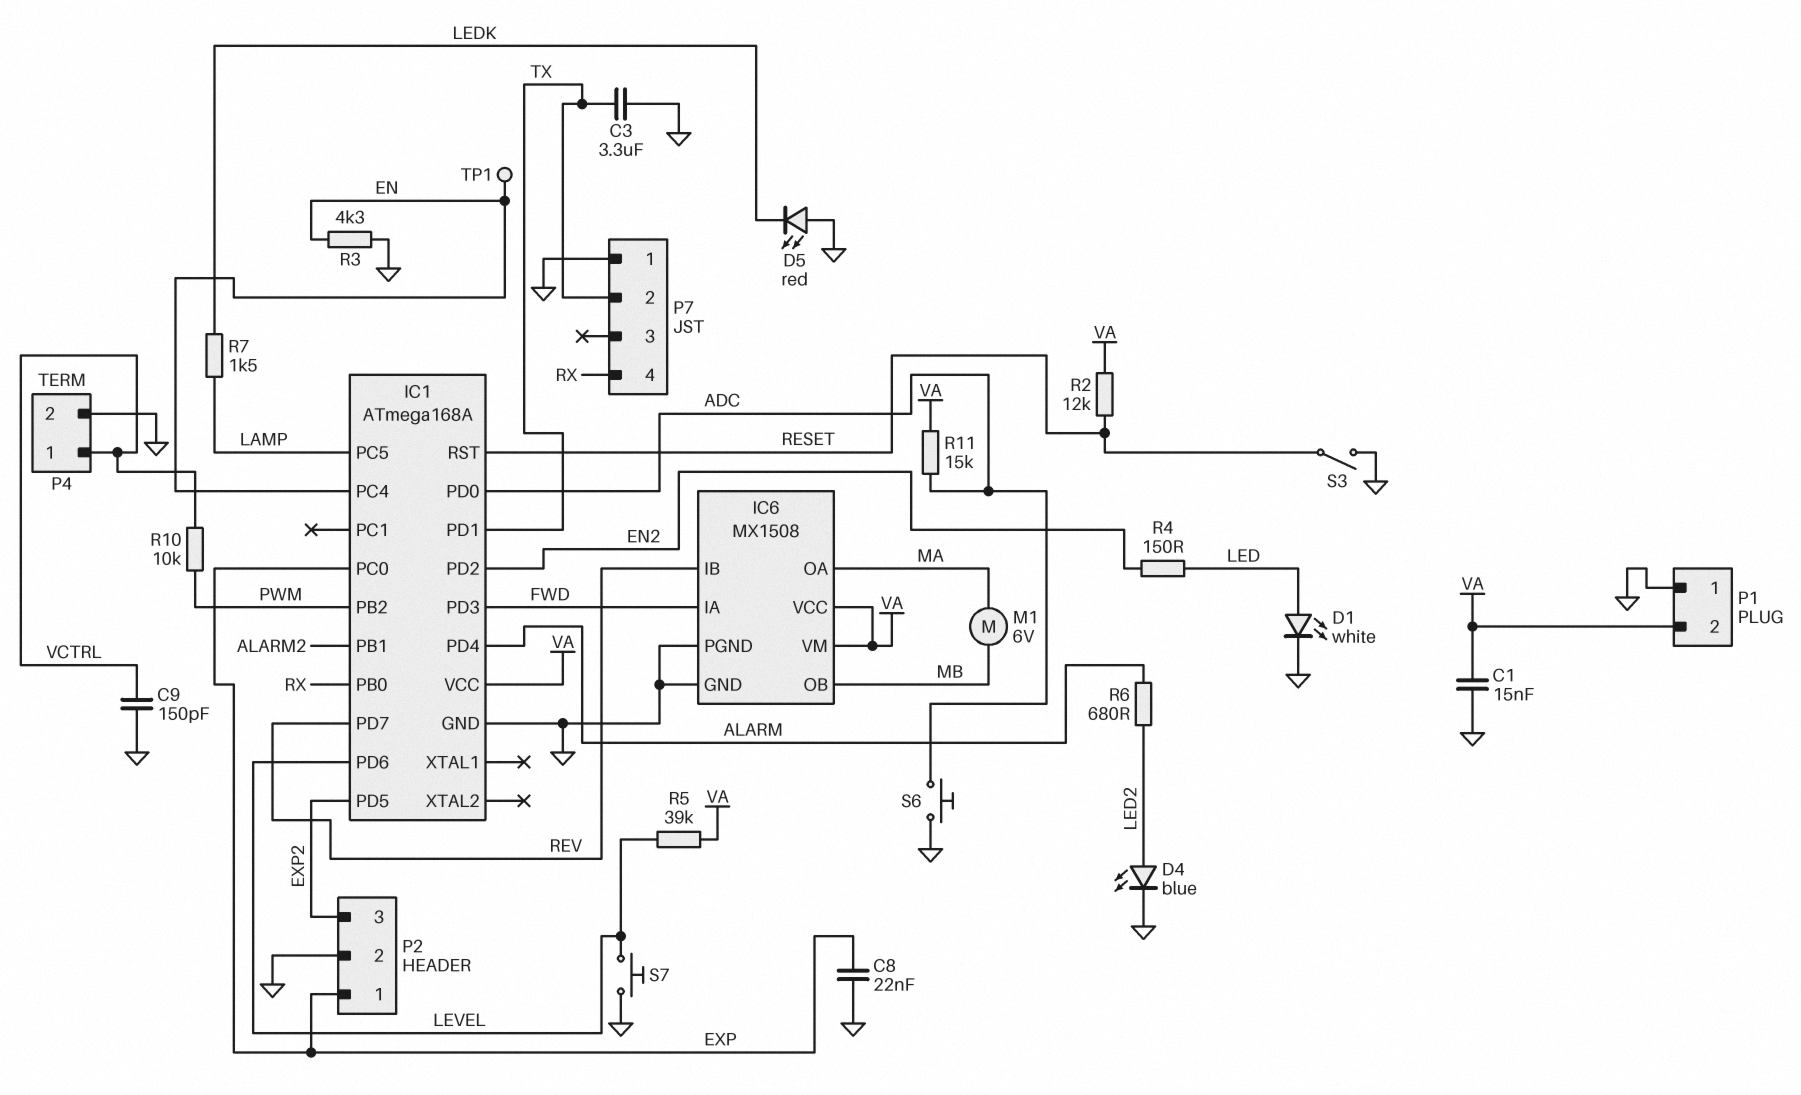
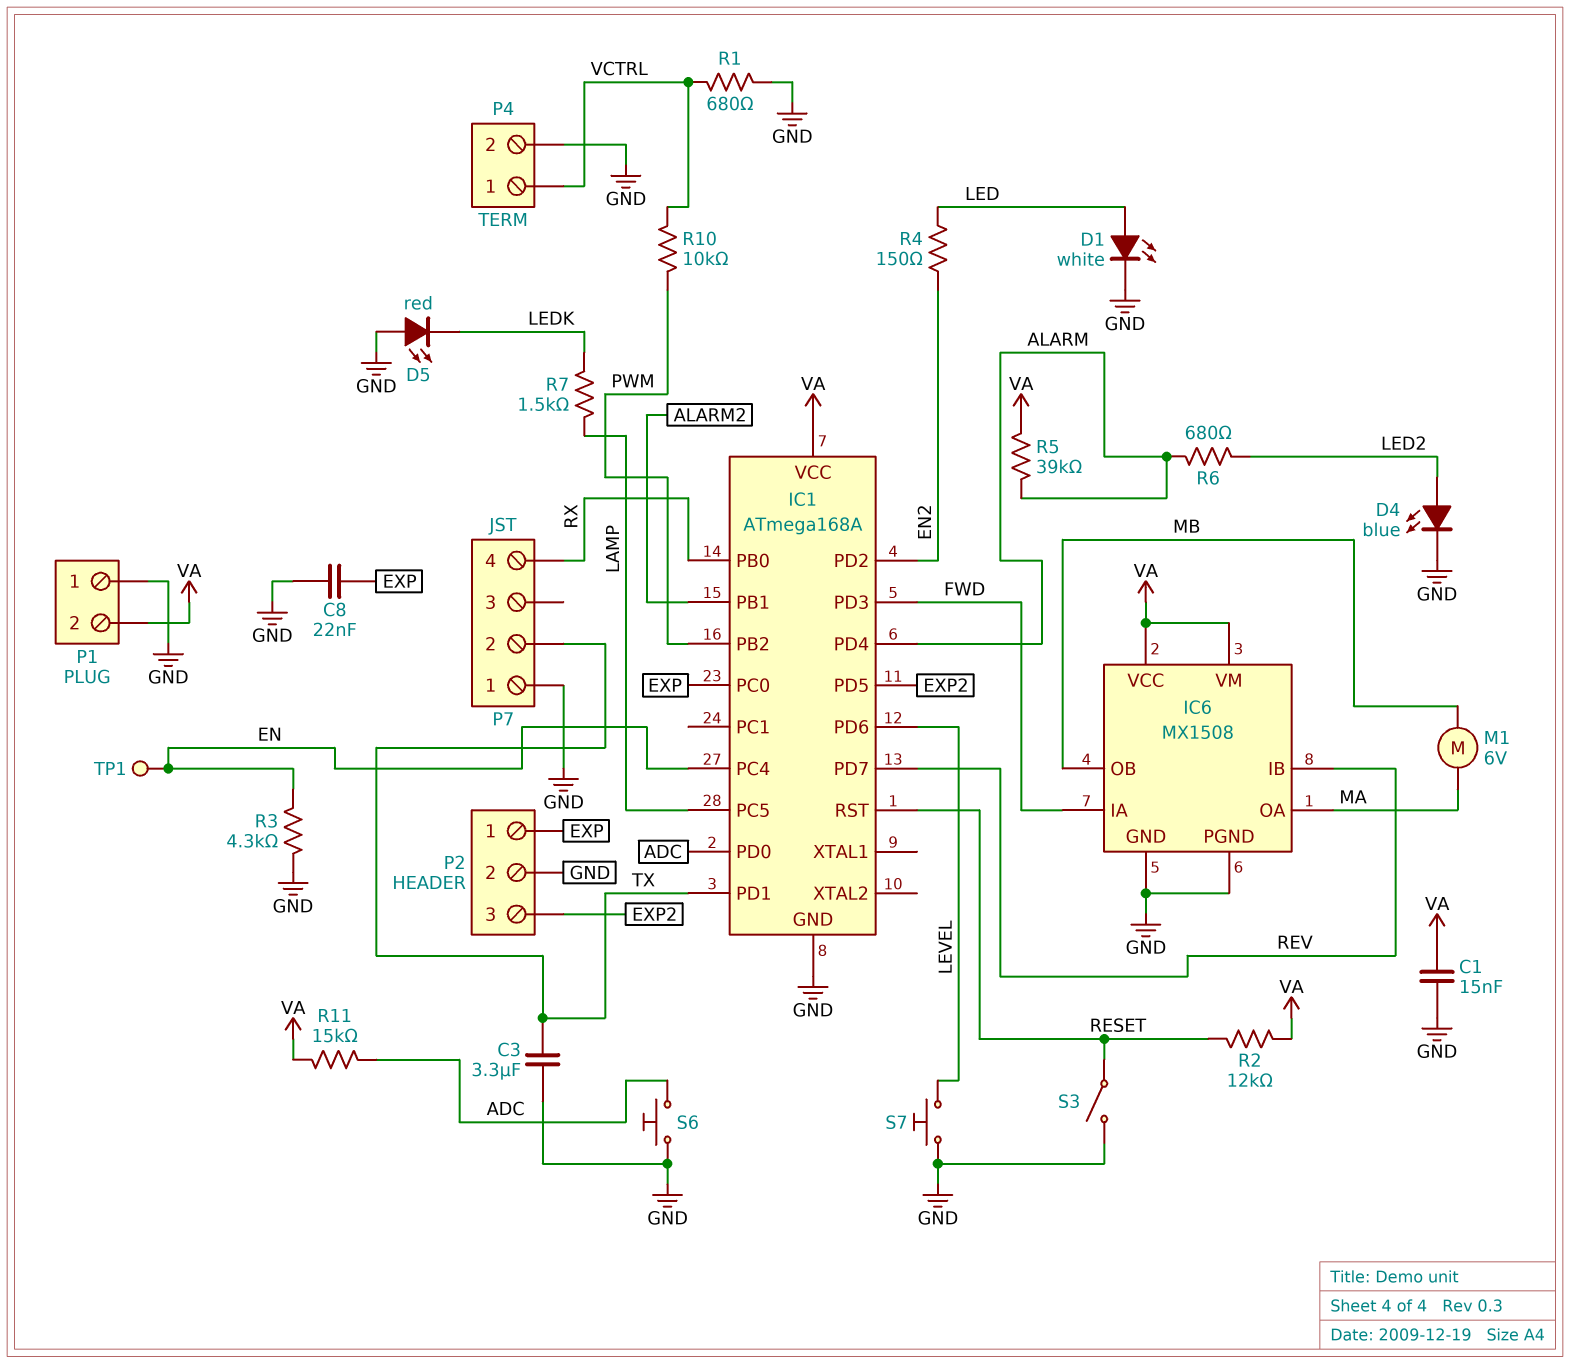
C9: 150pF (GND, VCTRL) -> none
R1: none -> 680 (GND, VCTRL)
R5: 39k (LEVEL, VA) -> 39k (ALARM, VA)

